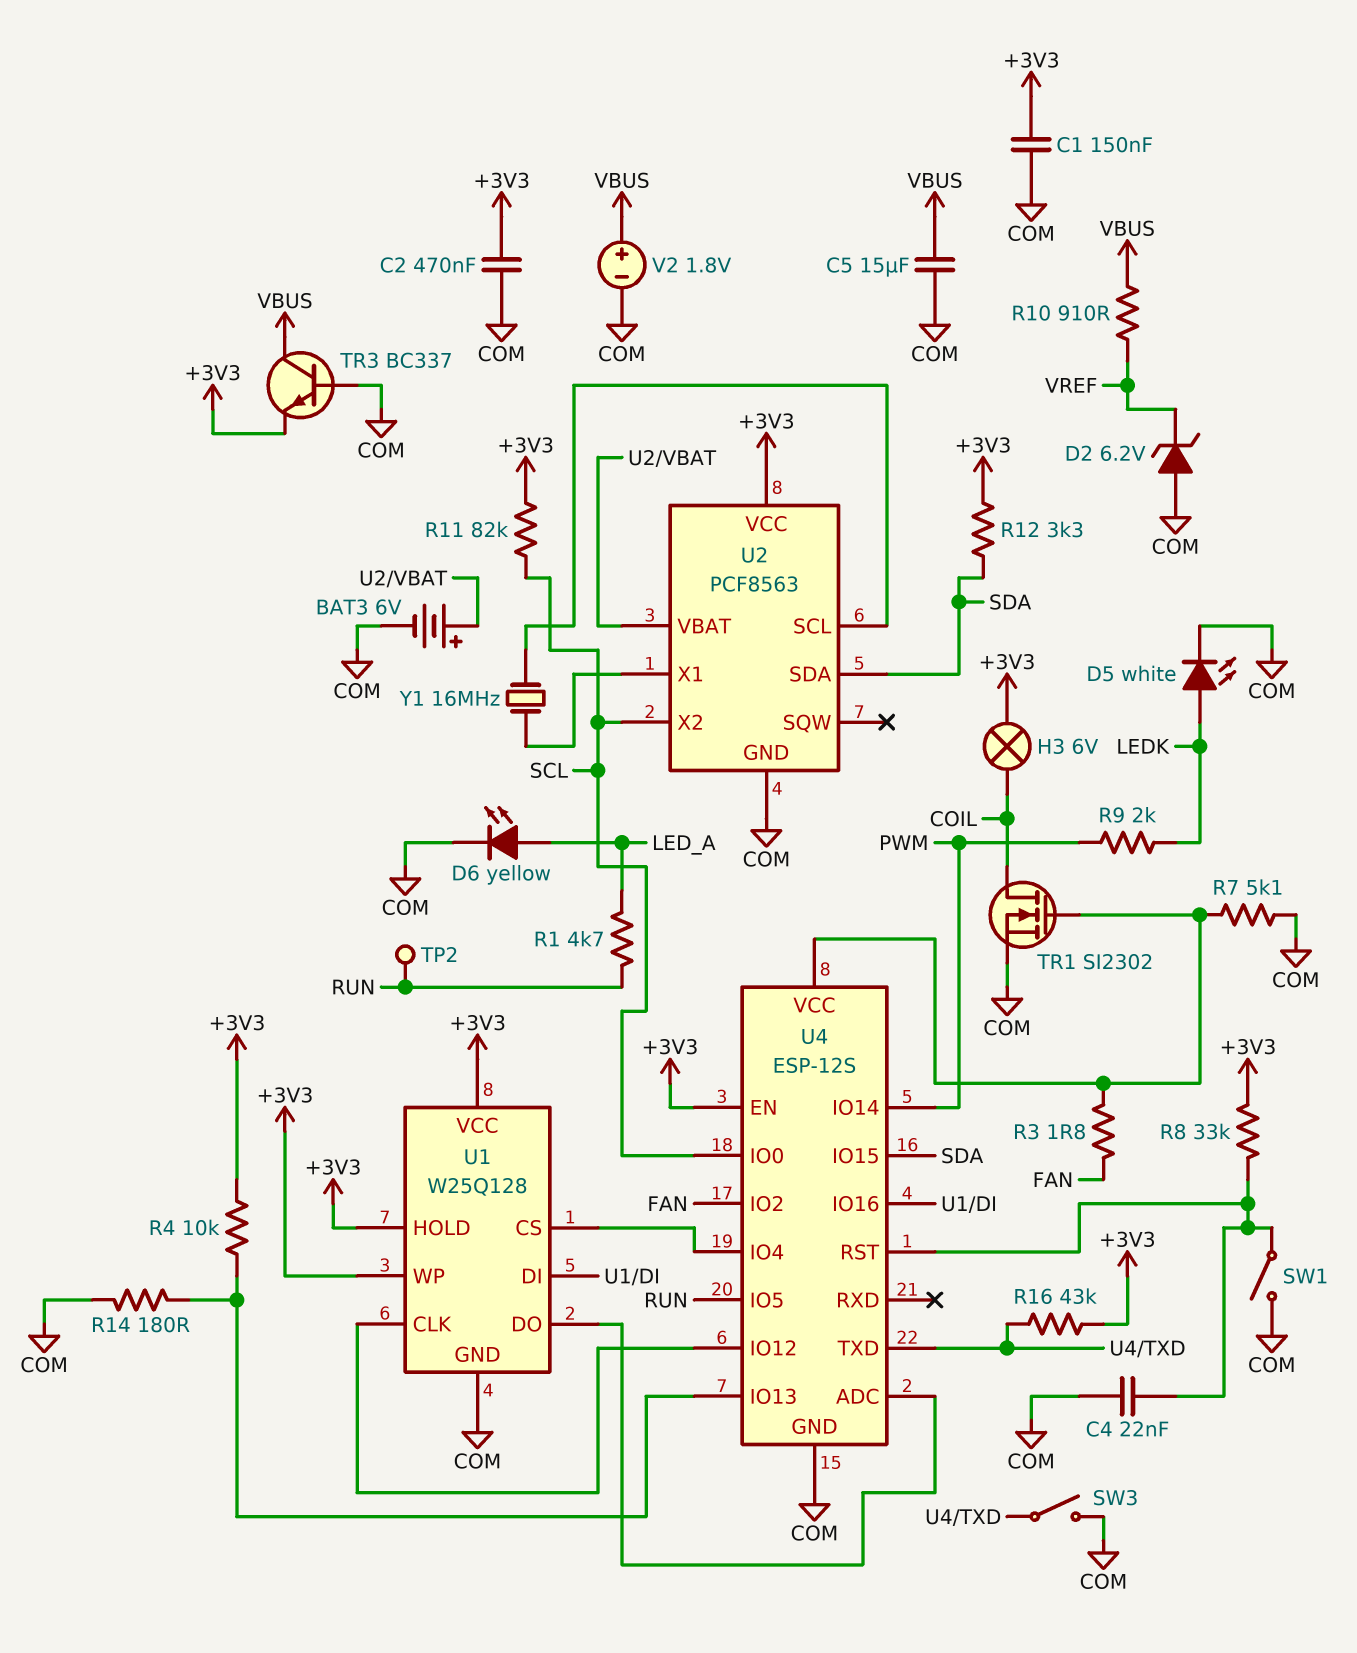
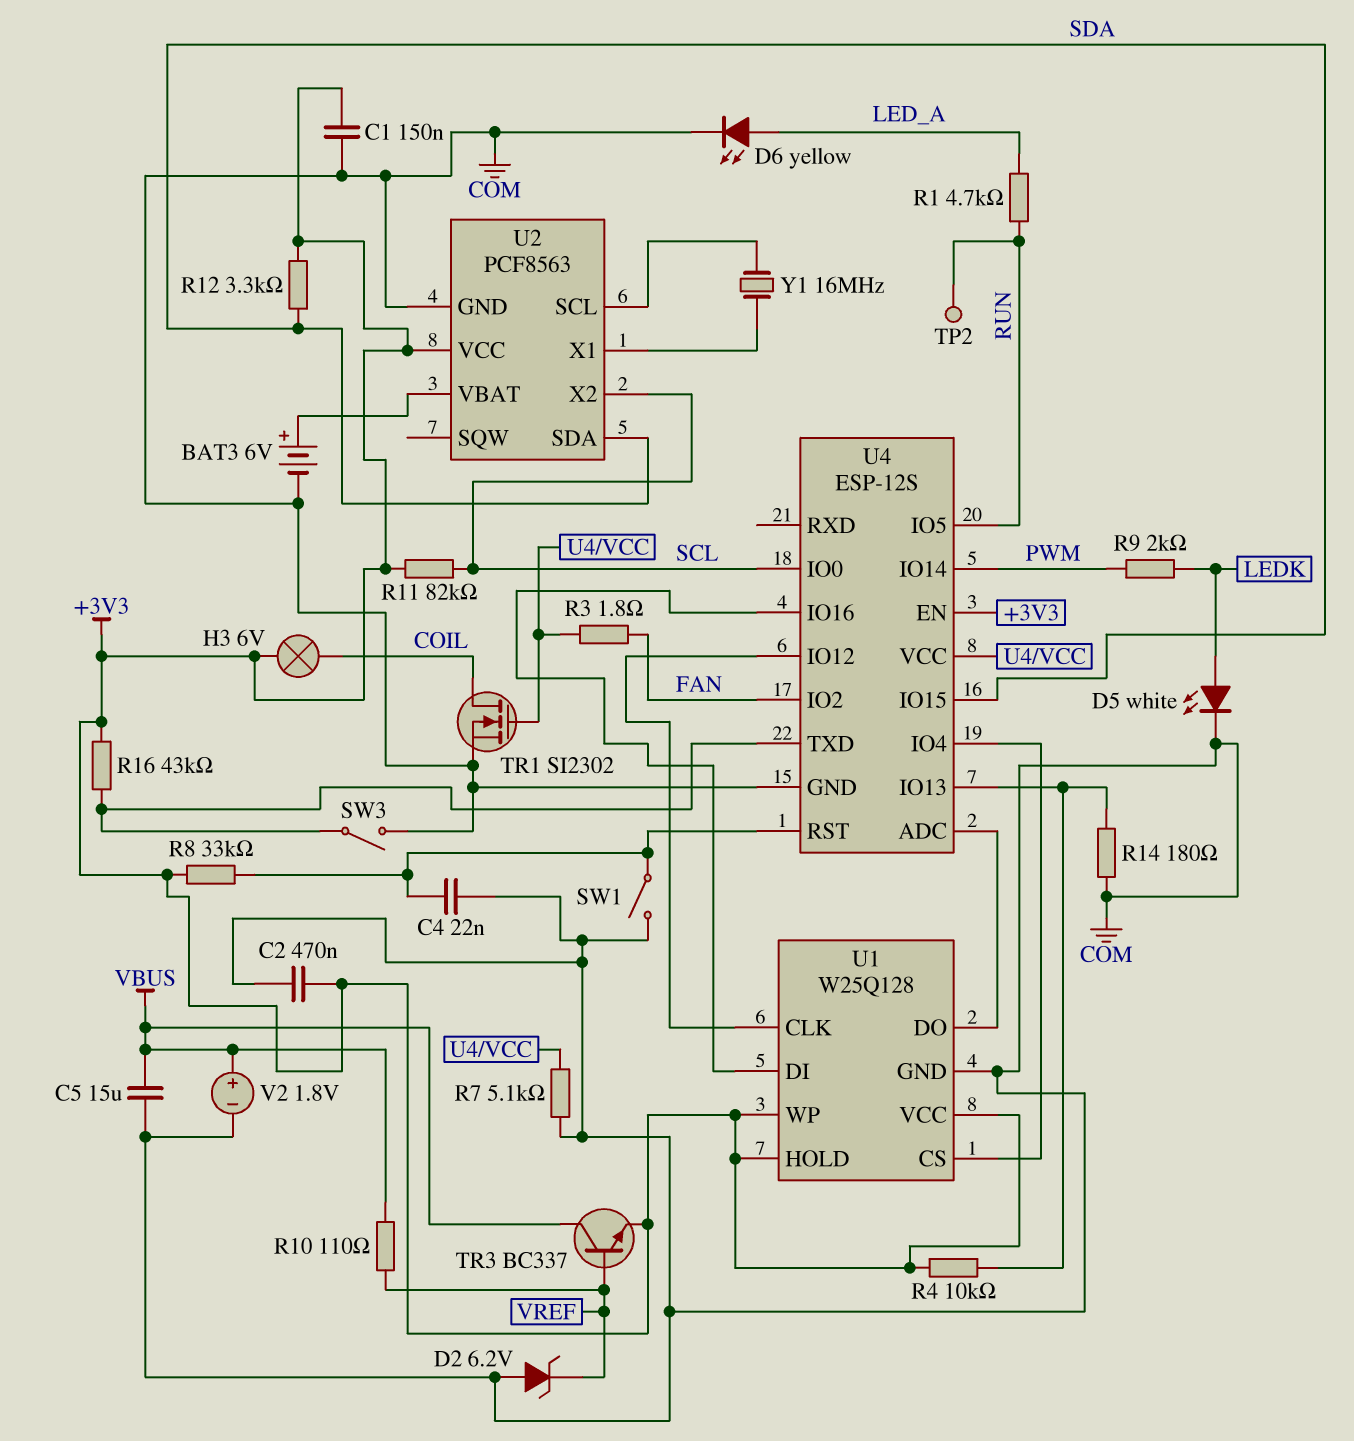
R10: 910 (VBUS, VREF) -> 110 (VBUS, VREF)
TR3: NPN BC337 (B COM, C VBUS, E +3V3) -> NPN BC337 (B VREF, C VBUS, E +3V3)

